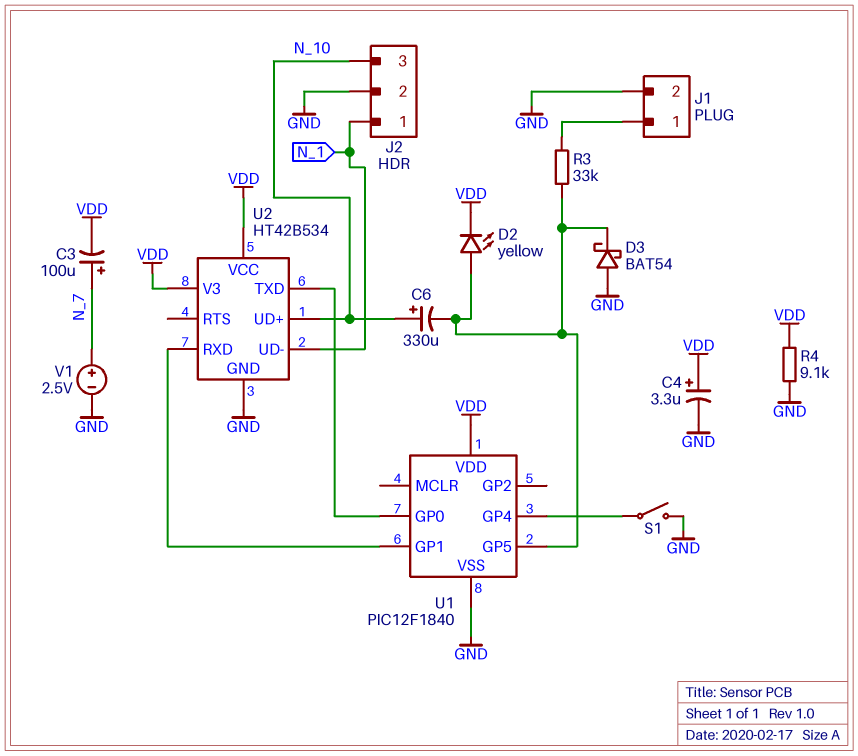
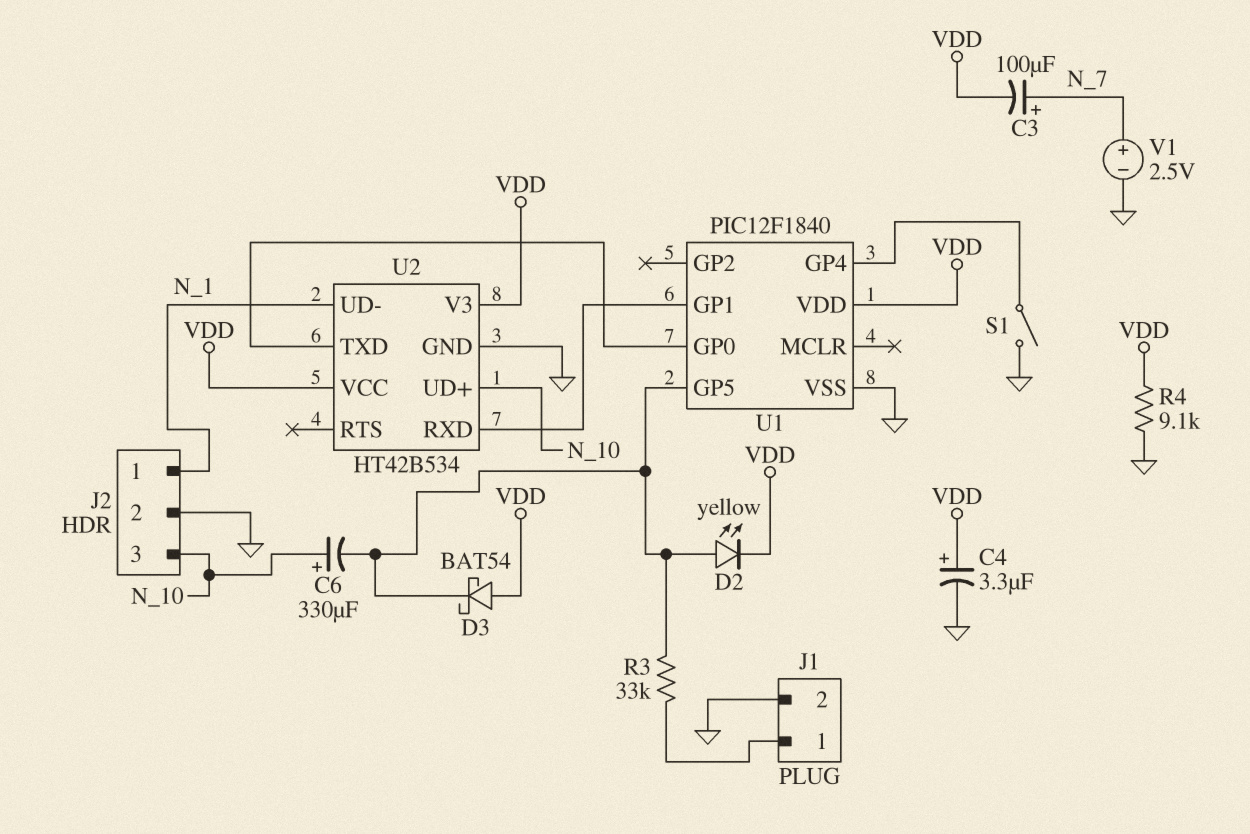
D3: schottky BAT54 (A GND, K U1/GP5) -> schottky BAT54 (A VDD, K U1/GP5)

